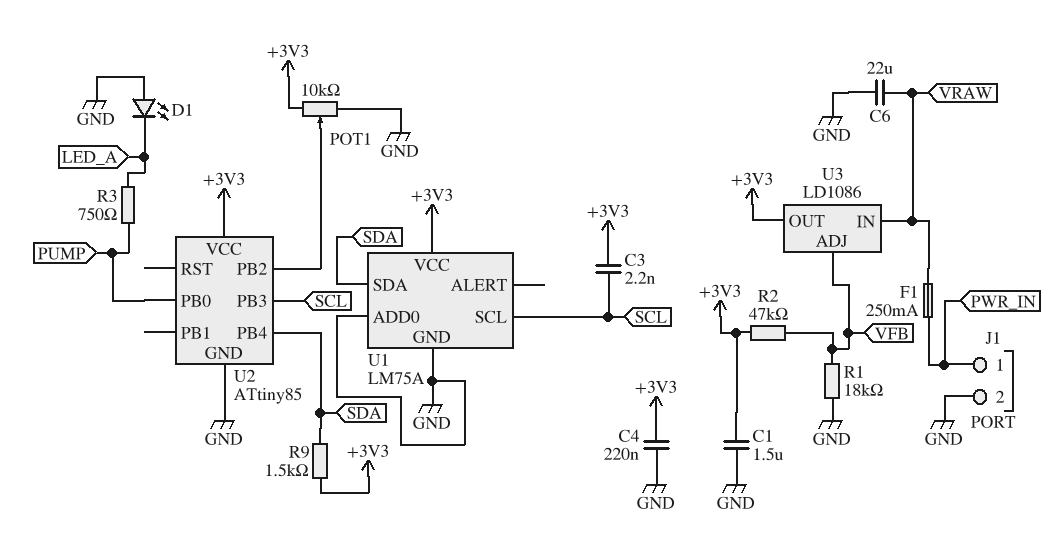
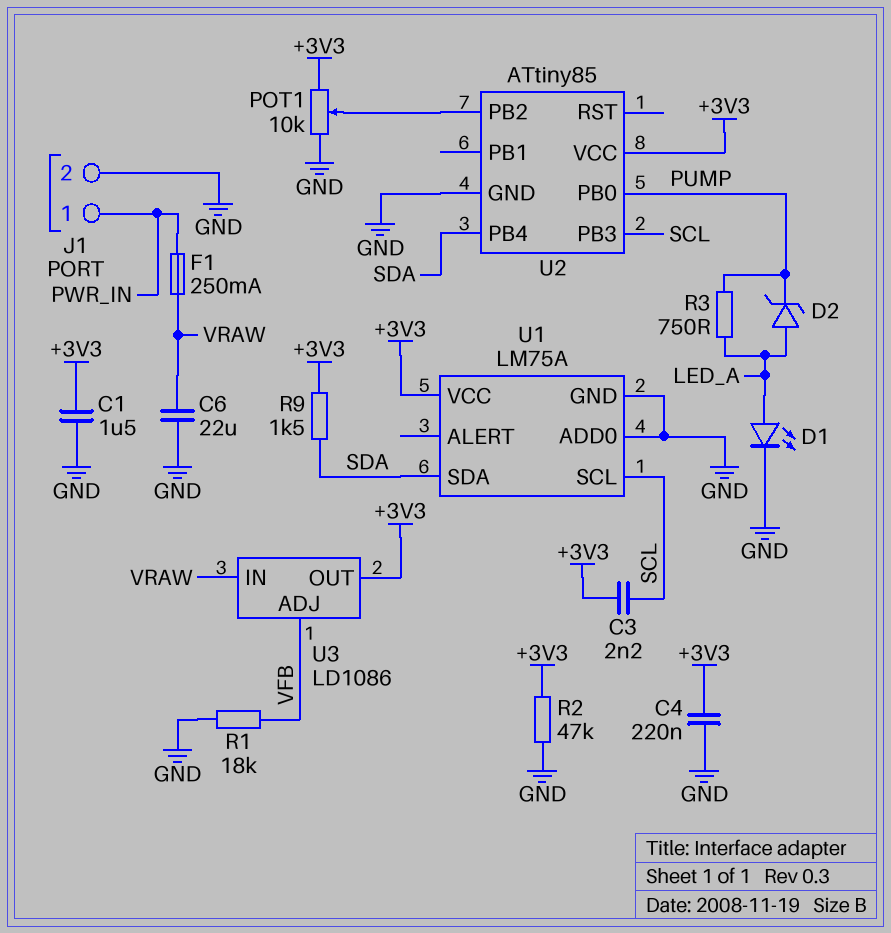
D1: LED (A GND, K LED_A) -> LED (A LED_A, K GND)
D2: none -> zener (A LED_A, K PUMP)
R2: 47k (+3V3, VFB) -> 47k (+3V3, GND)

